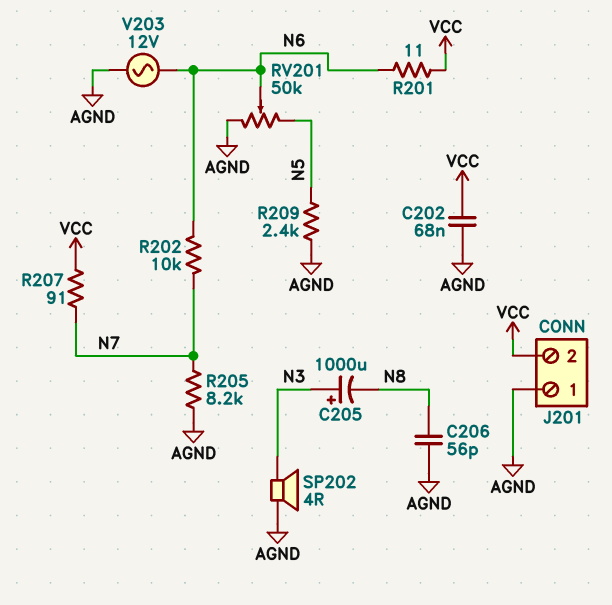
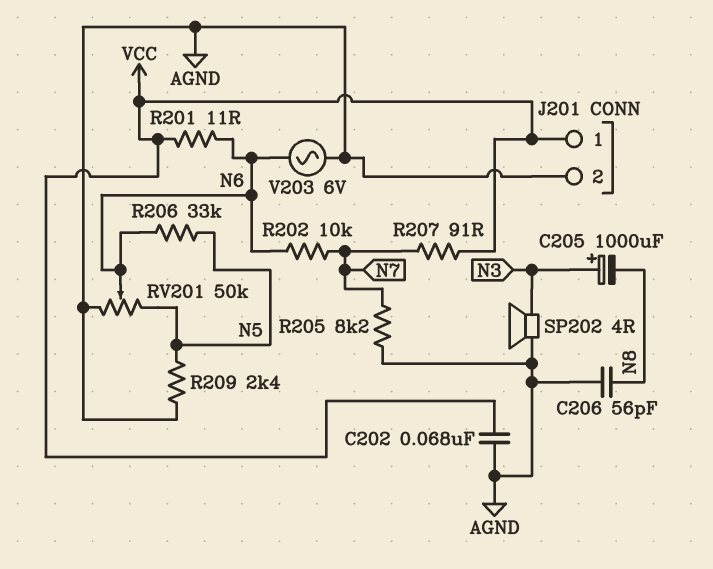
J201 pin 1: AGND -> VCC
J201 pin 2: VCC -> AGND
R206: none -> 33k (N5, N6)
V203: AC 12V (AGND, N6) -> AC 6V (AGND, N6)

